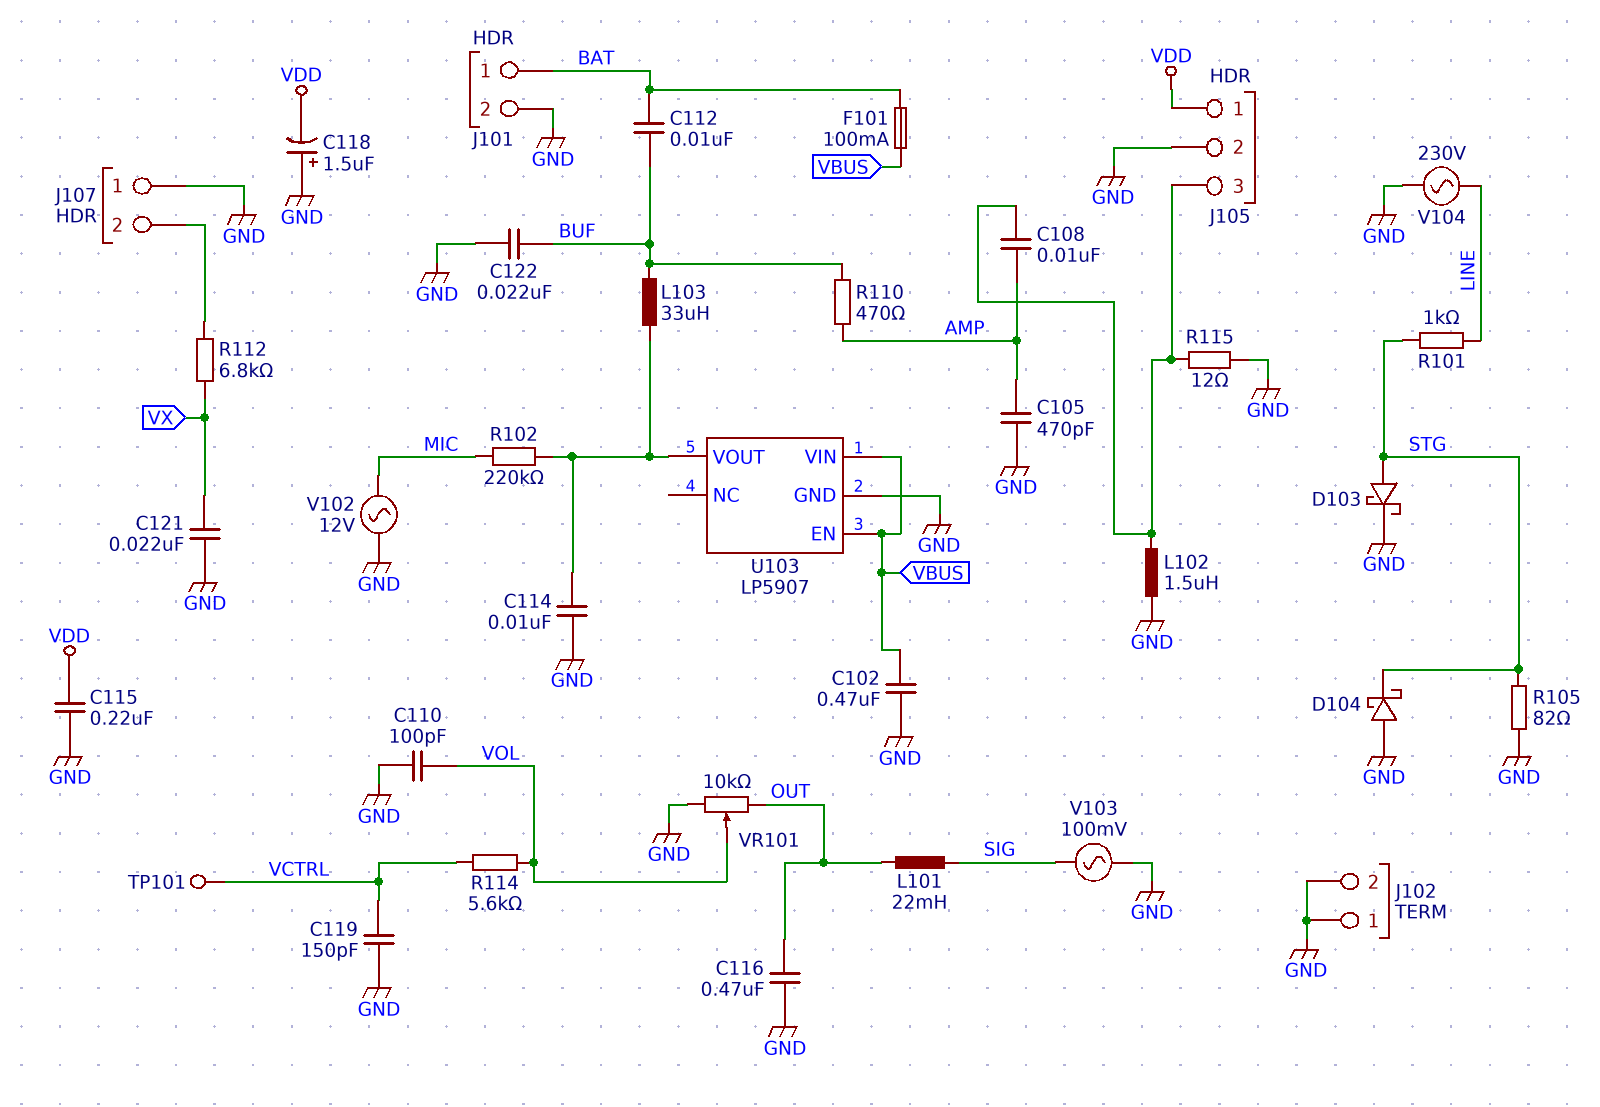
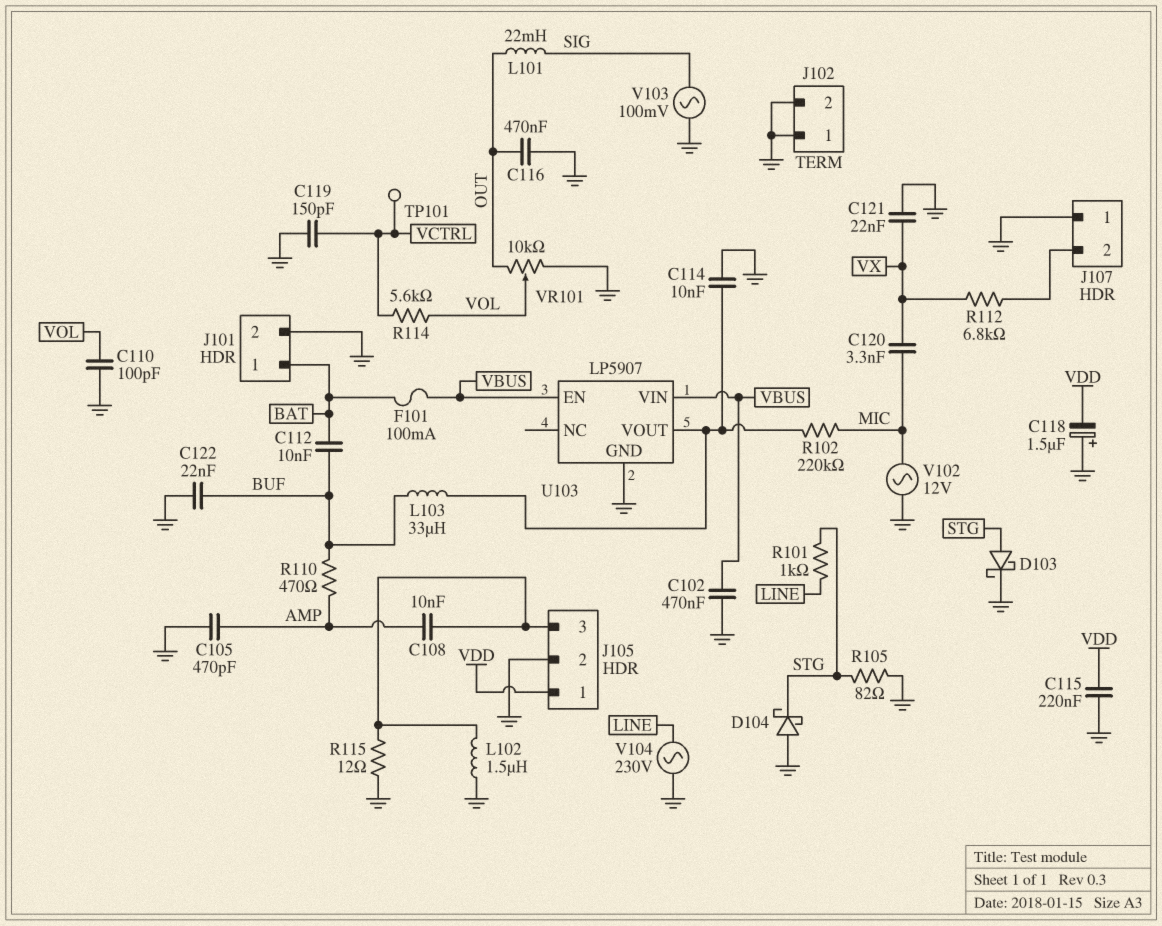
C120: none -> 3.3nF (MIC, VX)

